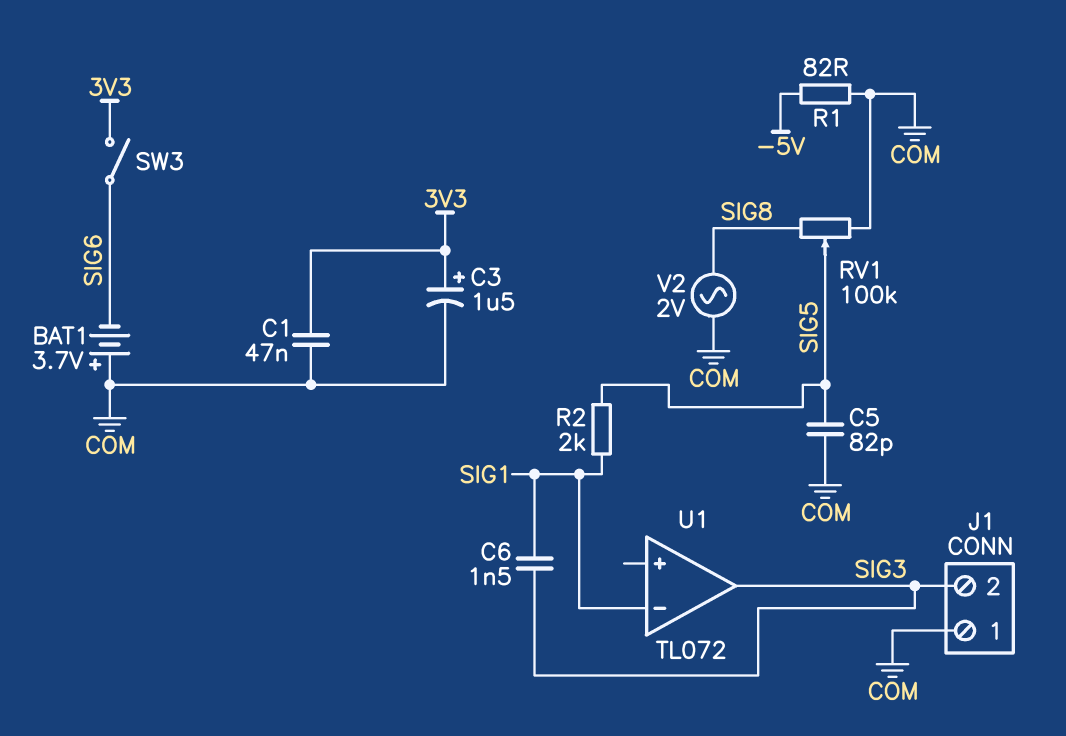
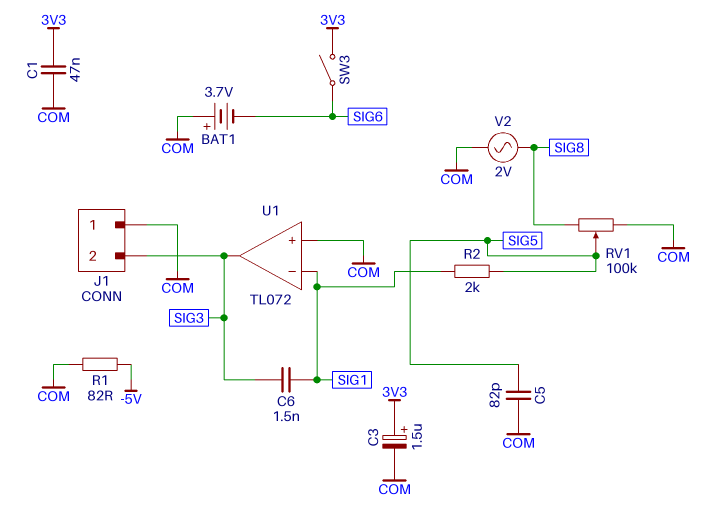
U1 pin in+: none -> COM

